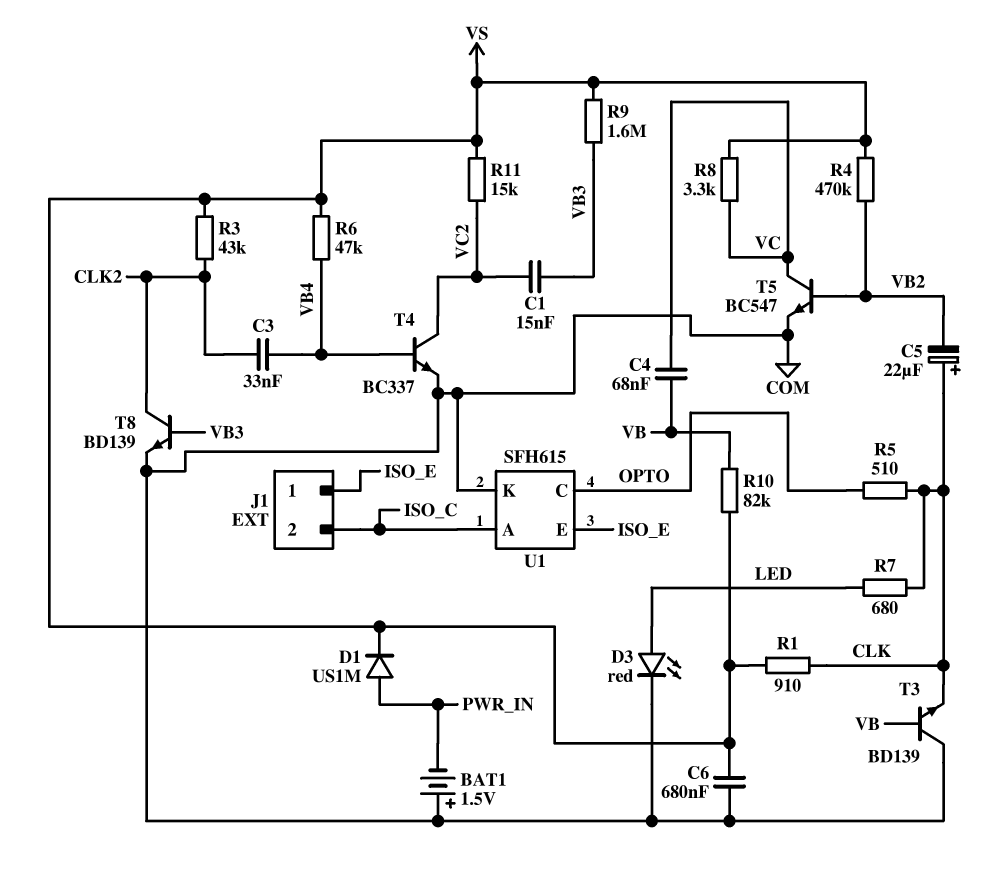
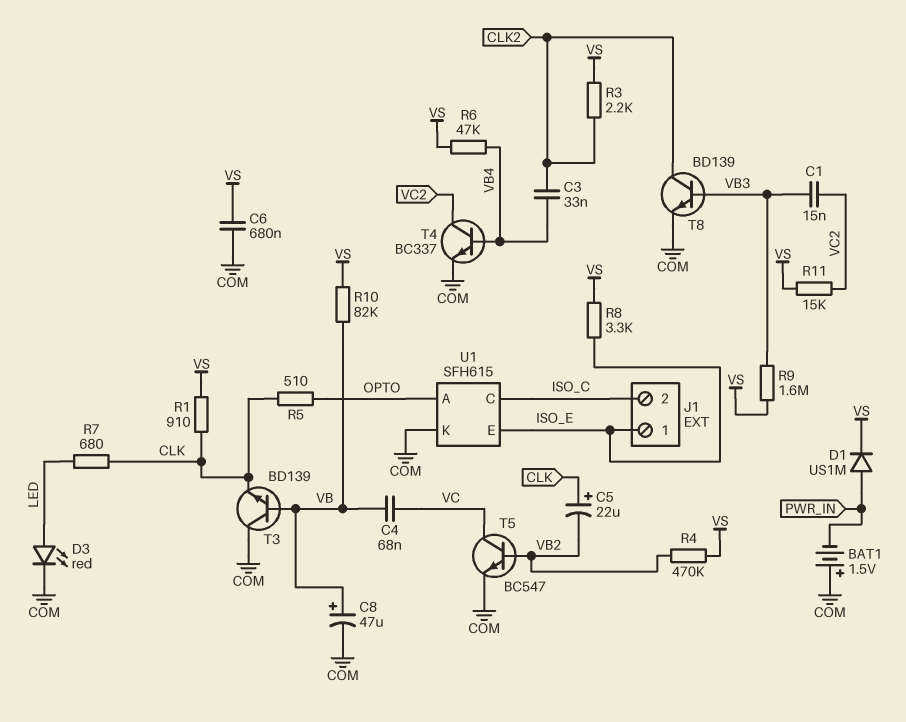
C8: none -> 47uF (plus VB, minus COM)
R3: 43k (CLK2, VS) -> 2.2k (CLK2, VS)
R8: 3.3k (VC, VS) -> 3.3k (ISO_E, VS)
U1 pin A: ISO_C -> OPTO
U1 pin C: OPTO -> ISO_C

